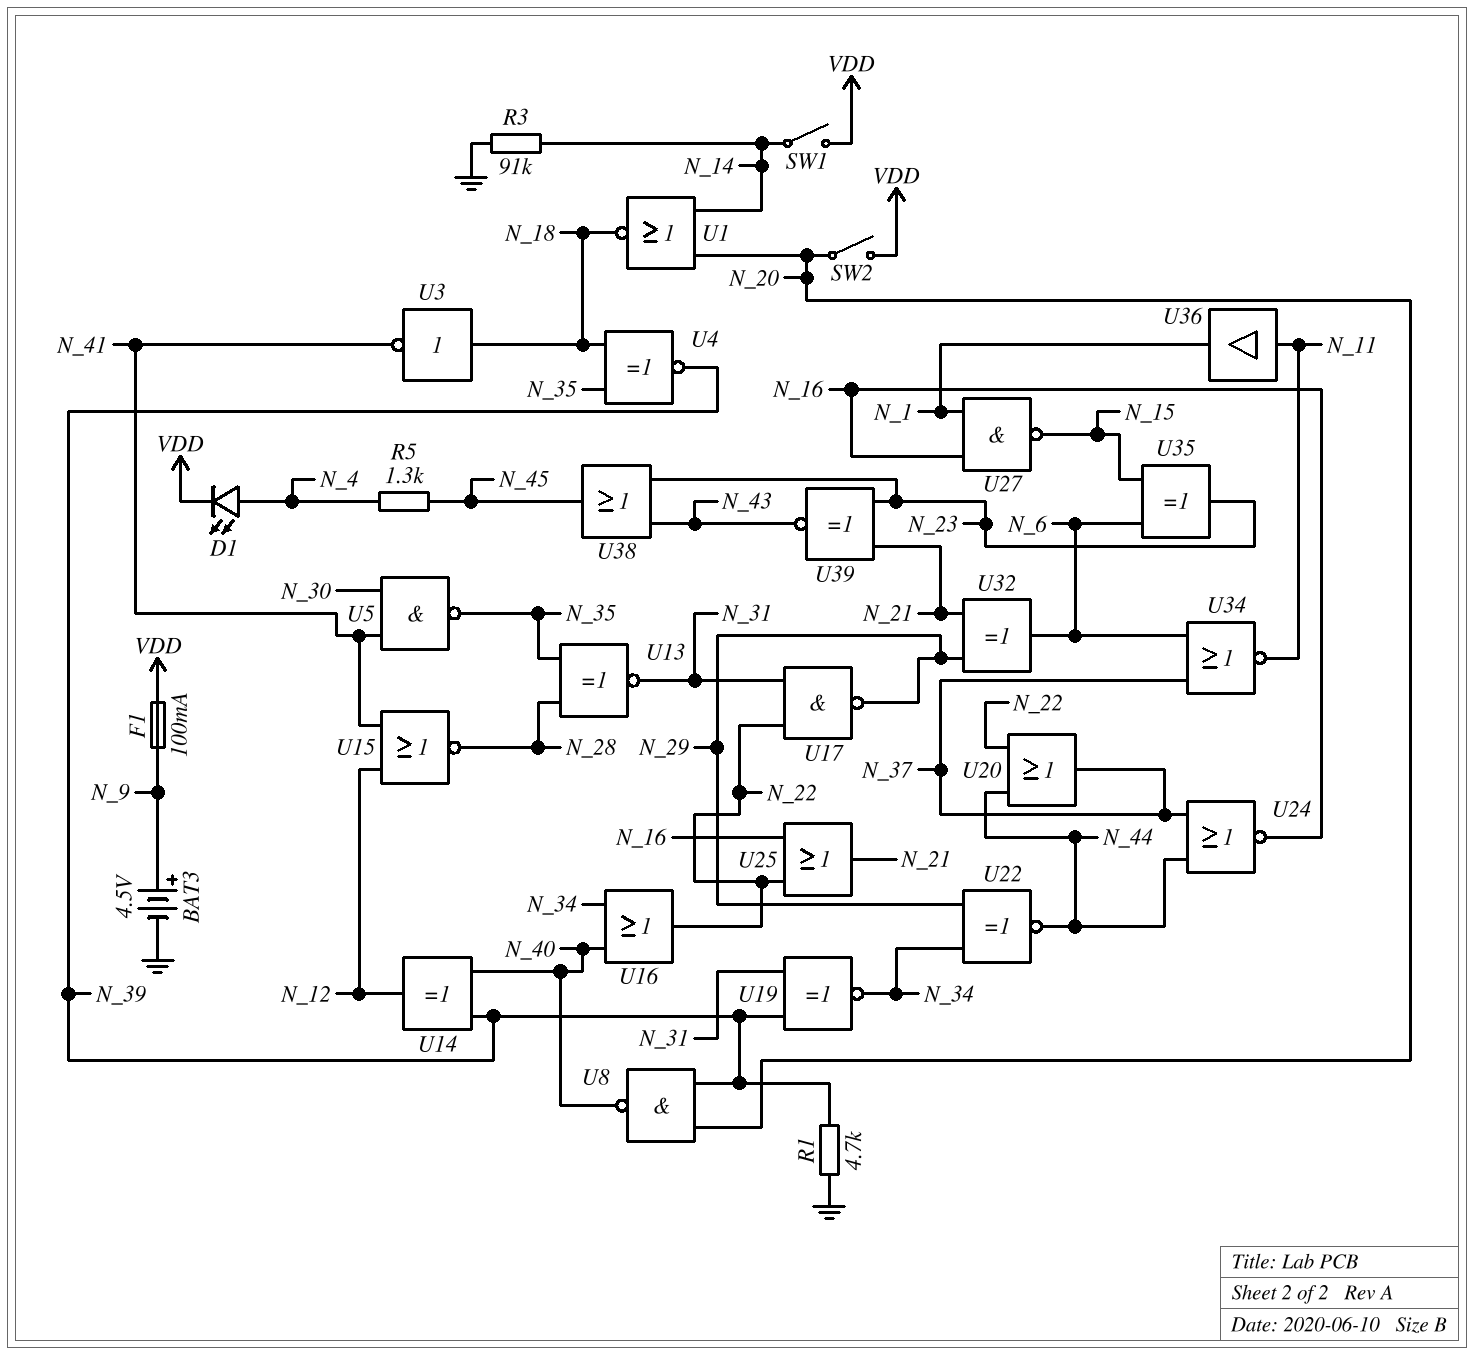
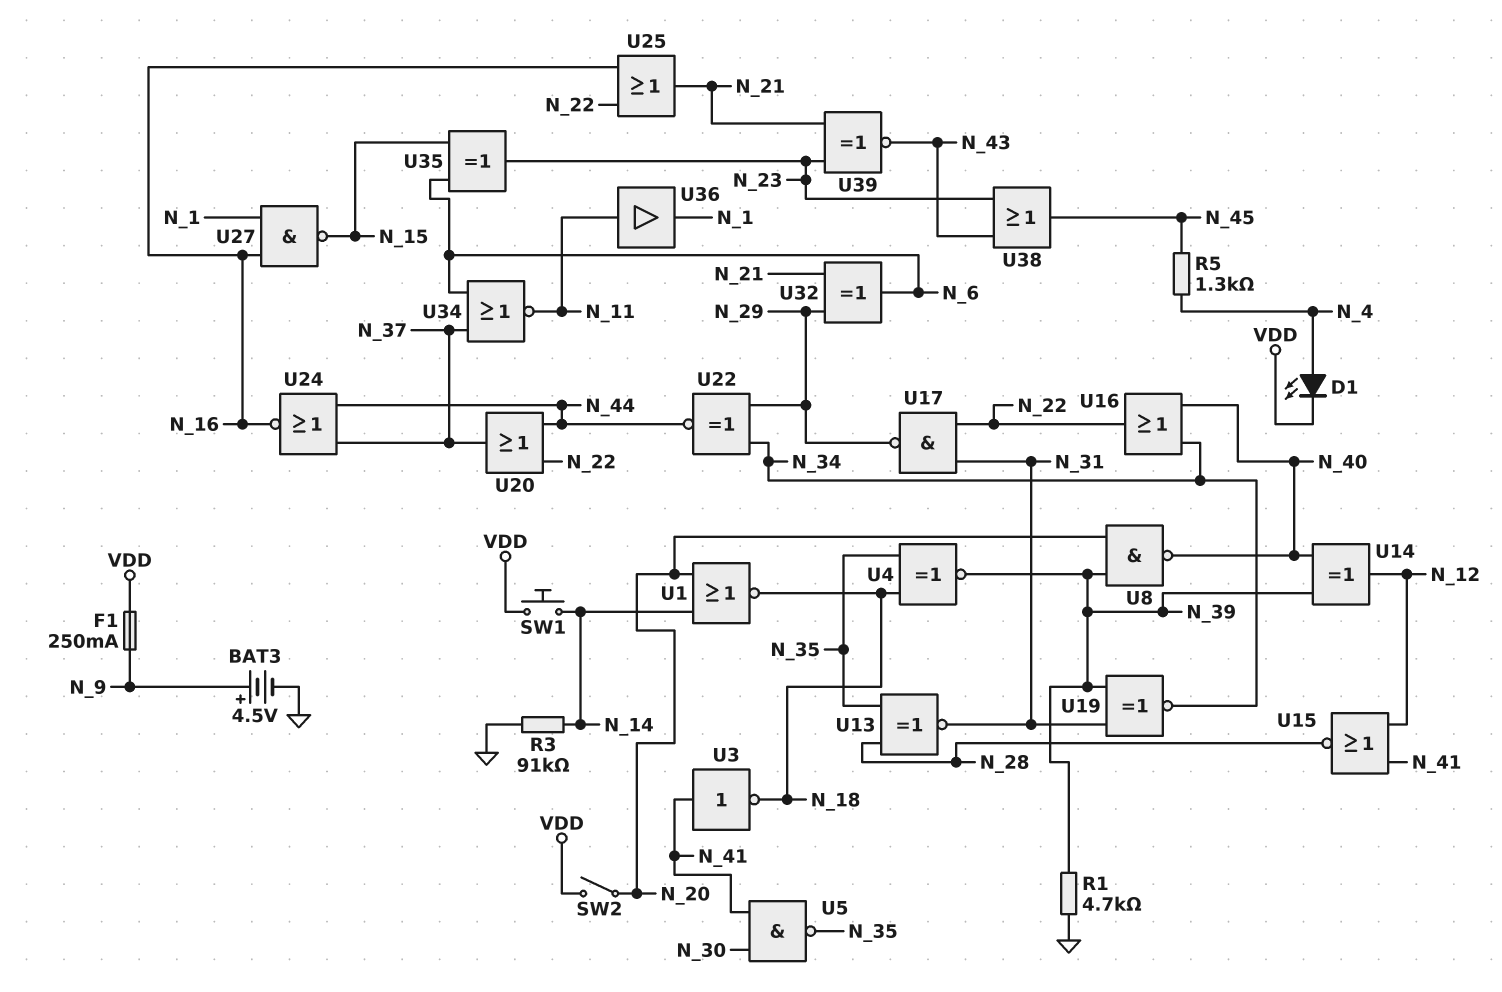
F1: 100mA (N_9, VDD) -> 250mA (N_9, VDD)
SW1: switch (N_14, VDD) -> button (N_14, VDD)
U3: NOT (in N_18, out N_41) -> NOT (in N_41, out N_18)

